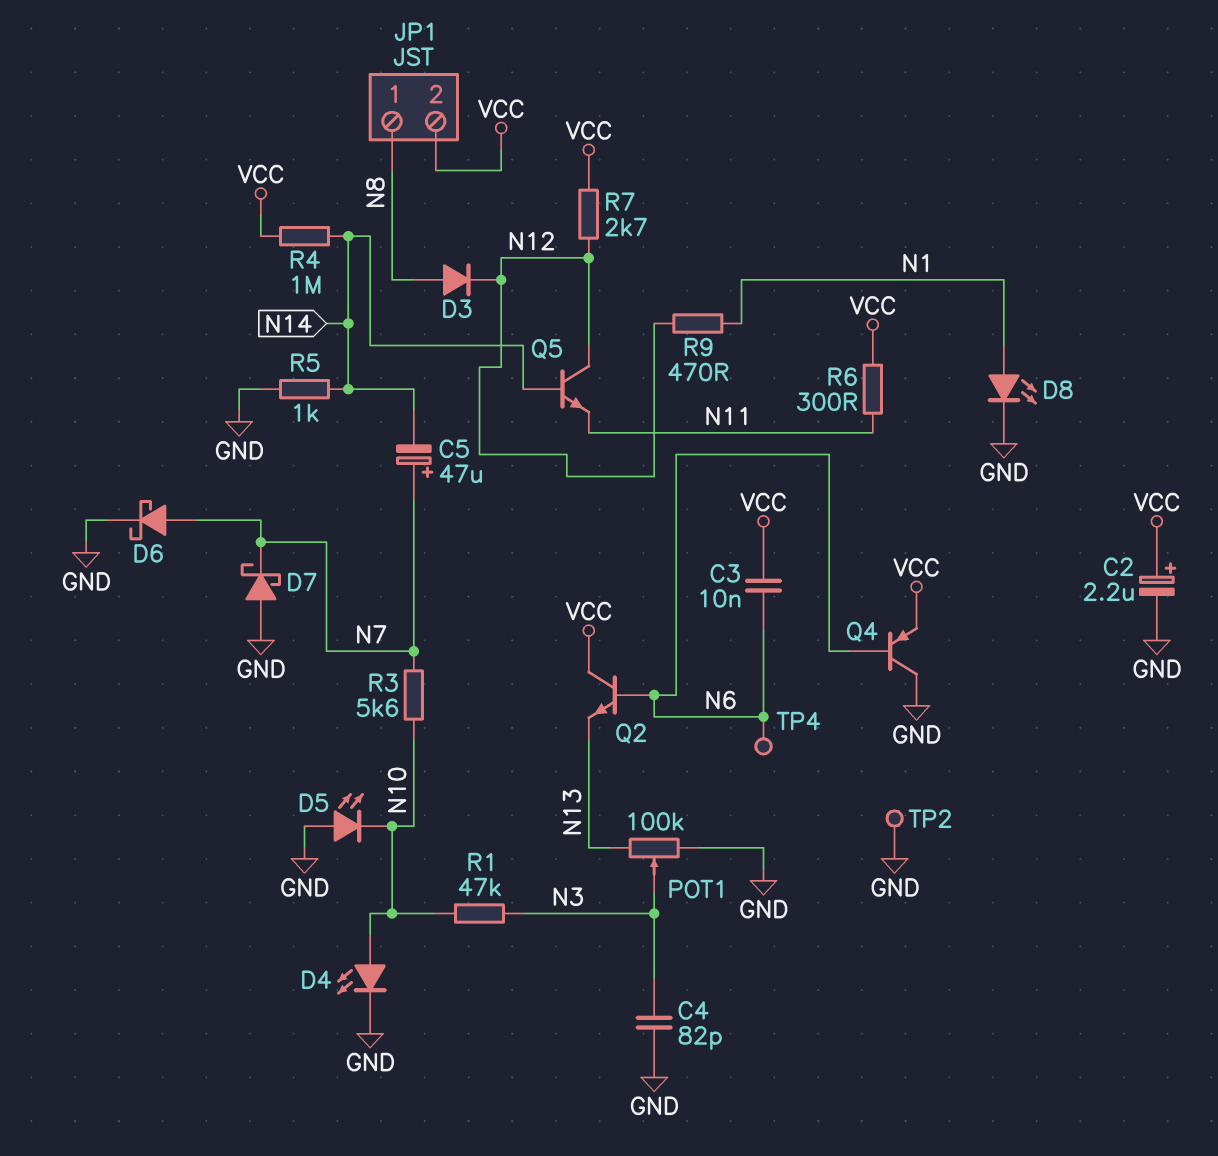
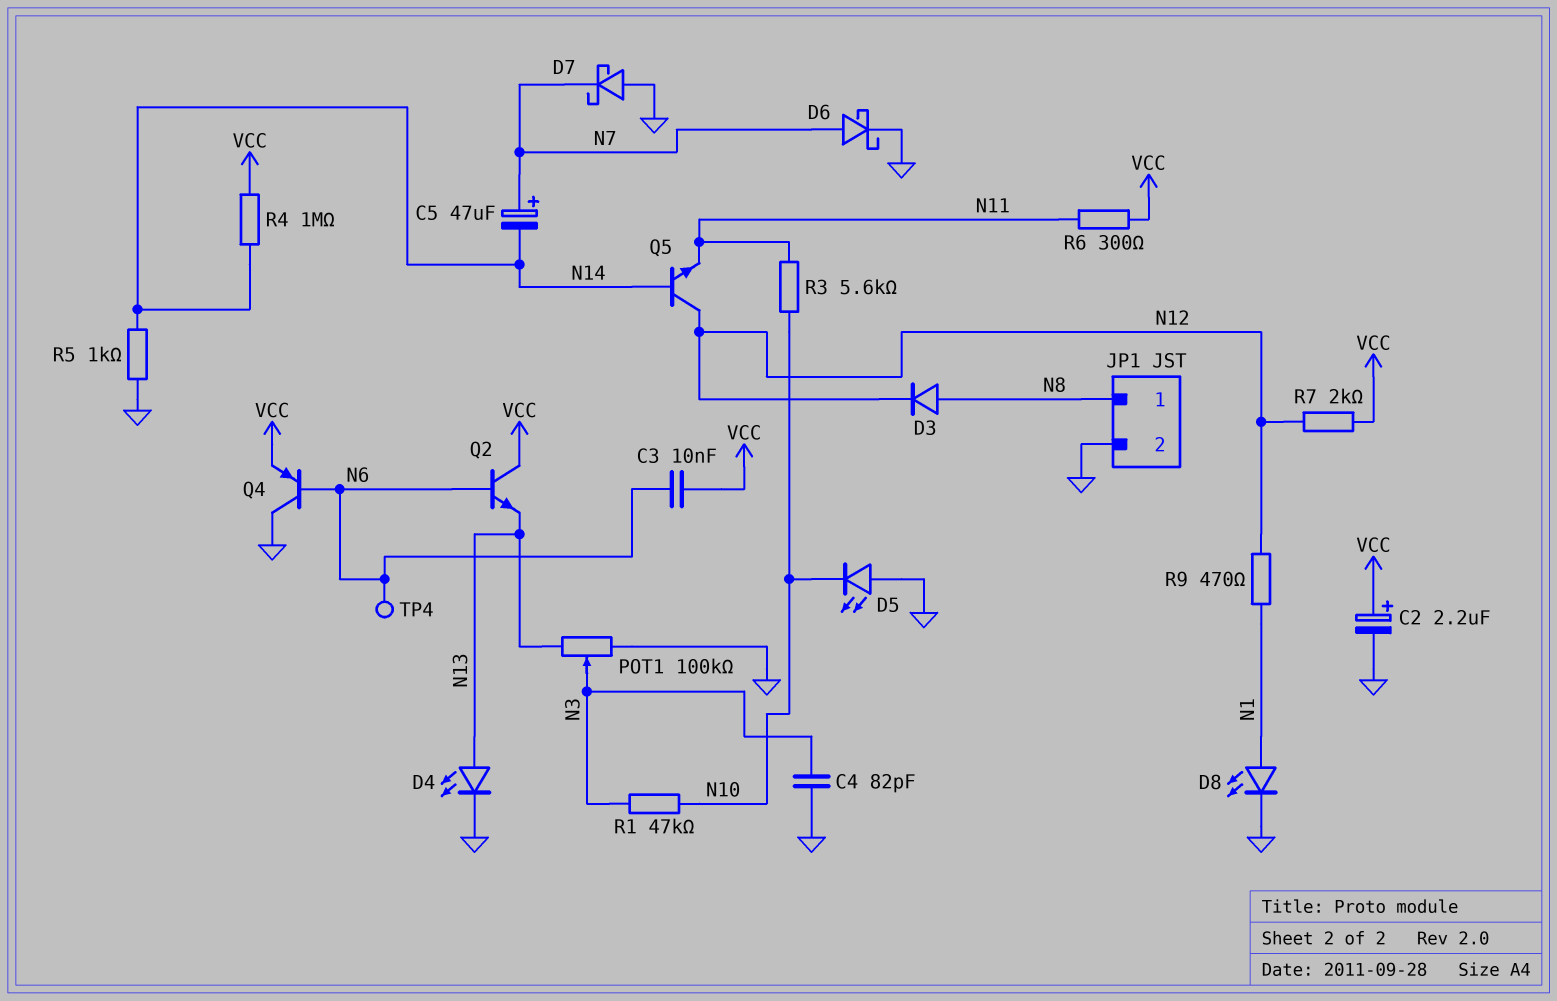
D4: LED (A N10, K GND) -> LED (A N13, K GND)
JP1 pin 2: VCC -> GND
R3: 5.6k (N7, N10) -> 5.6k (N10, N11)
R7: 2.7k (N12, VCC) -> 2k (N12, VCC)
TP2: test point (GND) -> none

